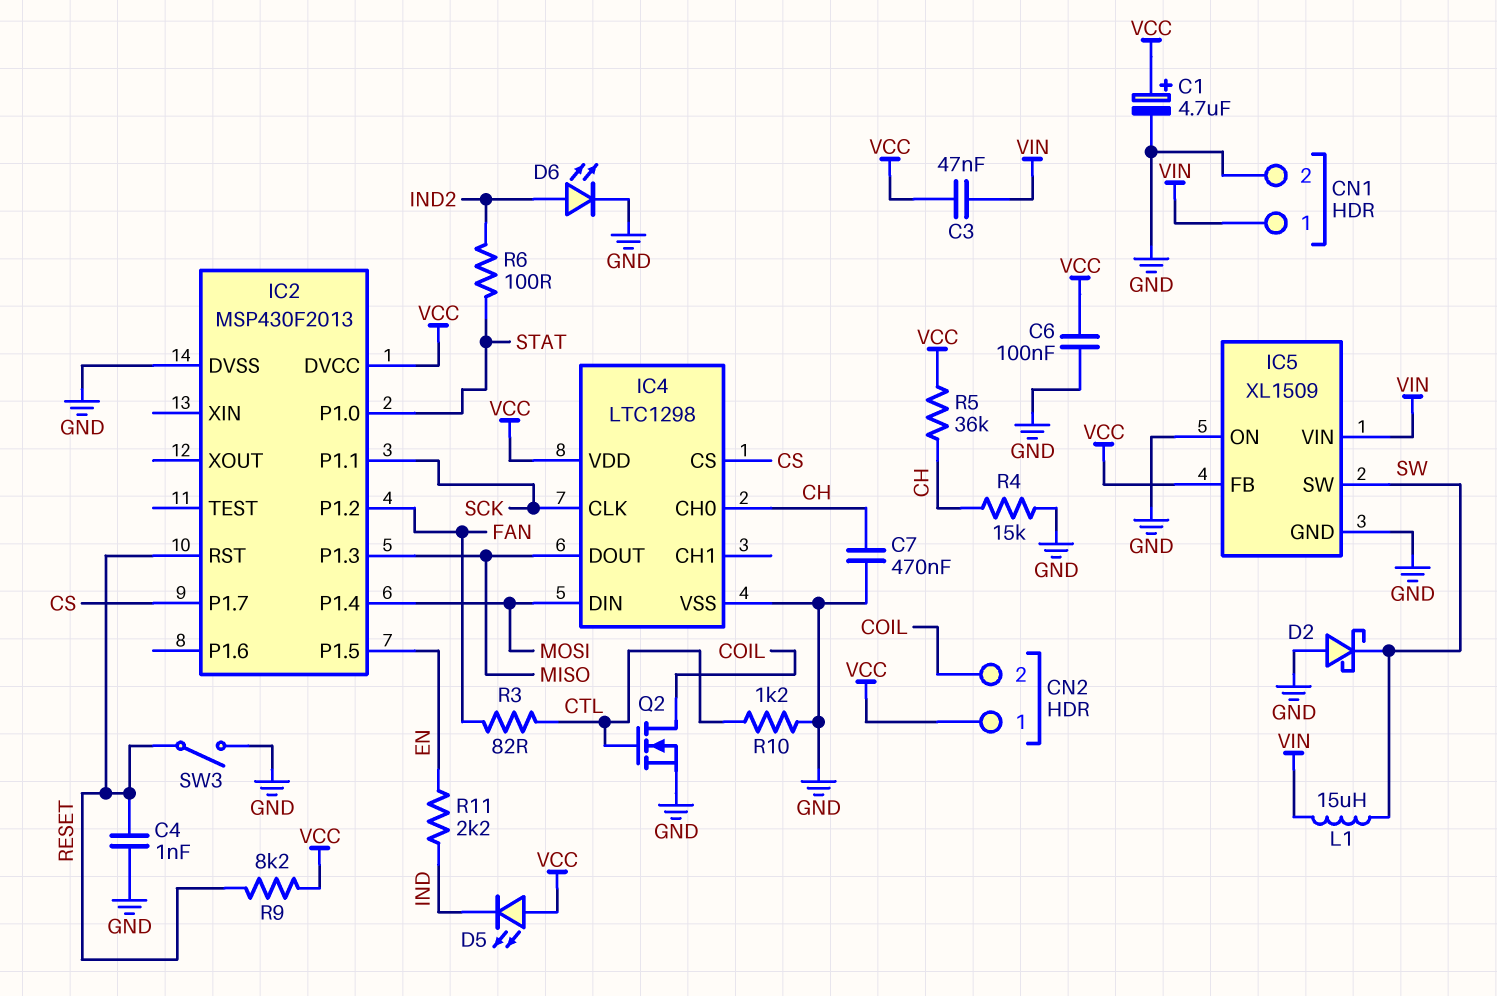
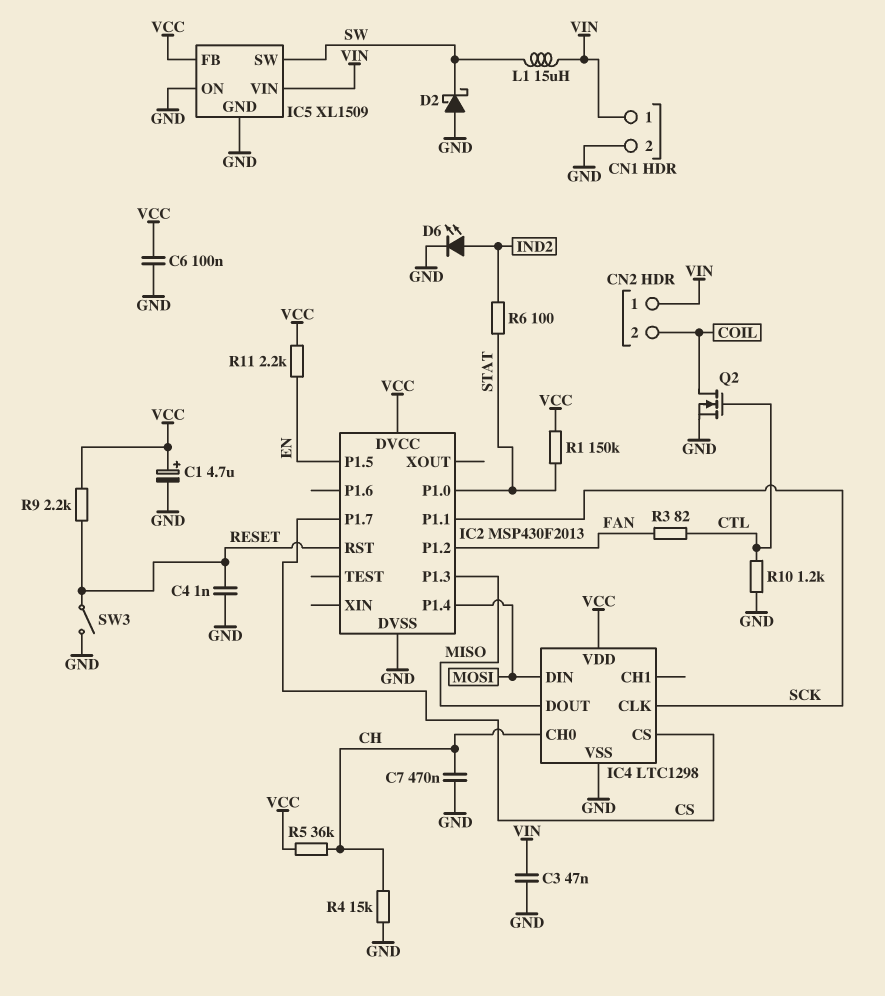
C3: 47nF (VCC, VIN) -> 47nF (GND, VIN)
CN2 pin 1: VCC -> VIN
D5: LED (A VCC, K IND) -> none
R1: none -> 150k (STAT, VCC)
R9: 8.2k (RESET, VCC) -> 2.2k (RESET, VCC)
R11: 2.2k (EN, IND) -> 2.2k (EN, VCC)

